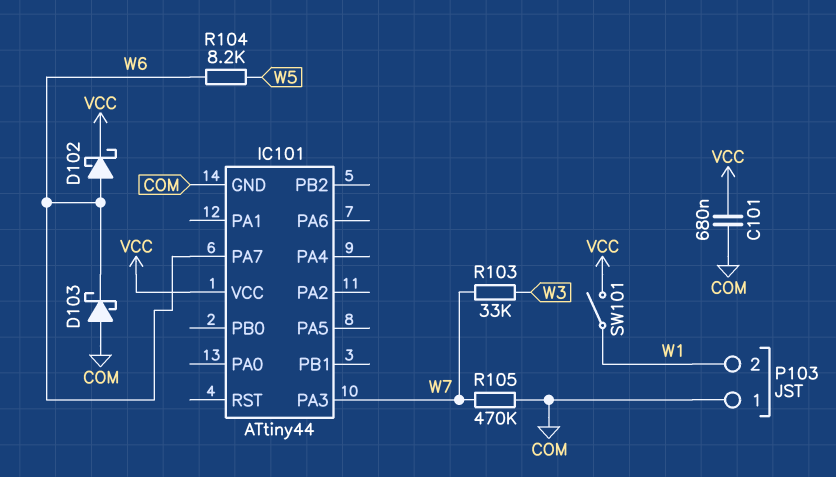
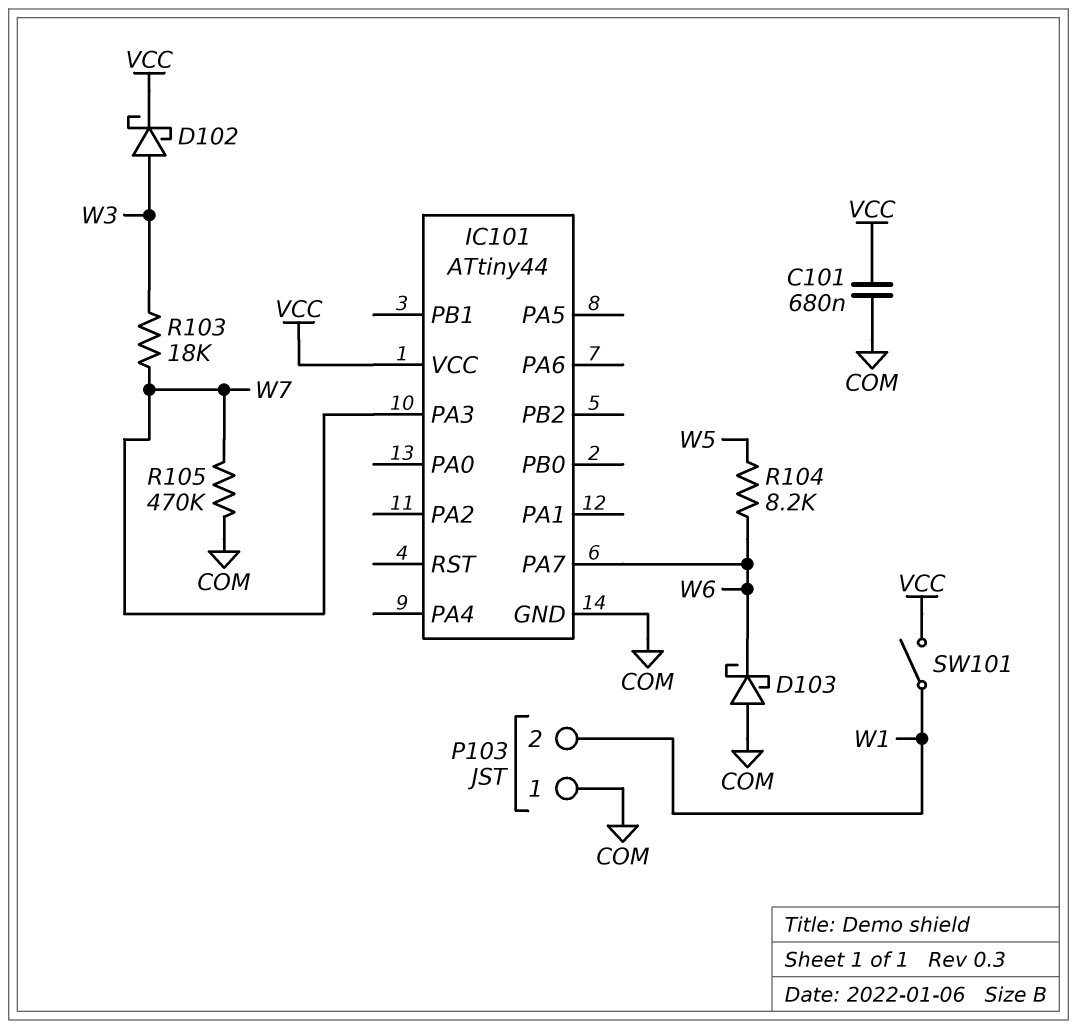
D102: schottky (A W6, K VCC) -> schottky (A W3, K VCC)
R103: 33k (W3, W7) -> 18k (W3, W7)

